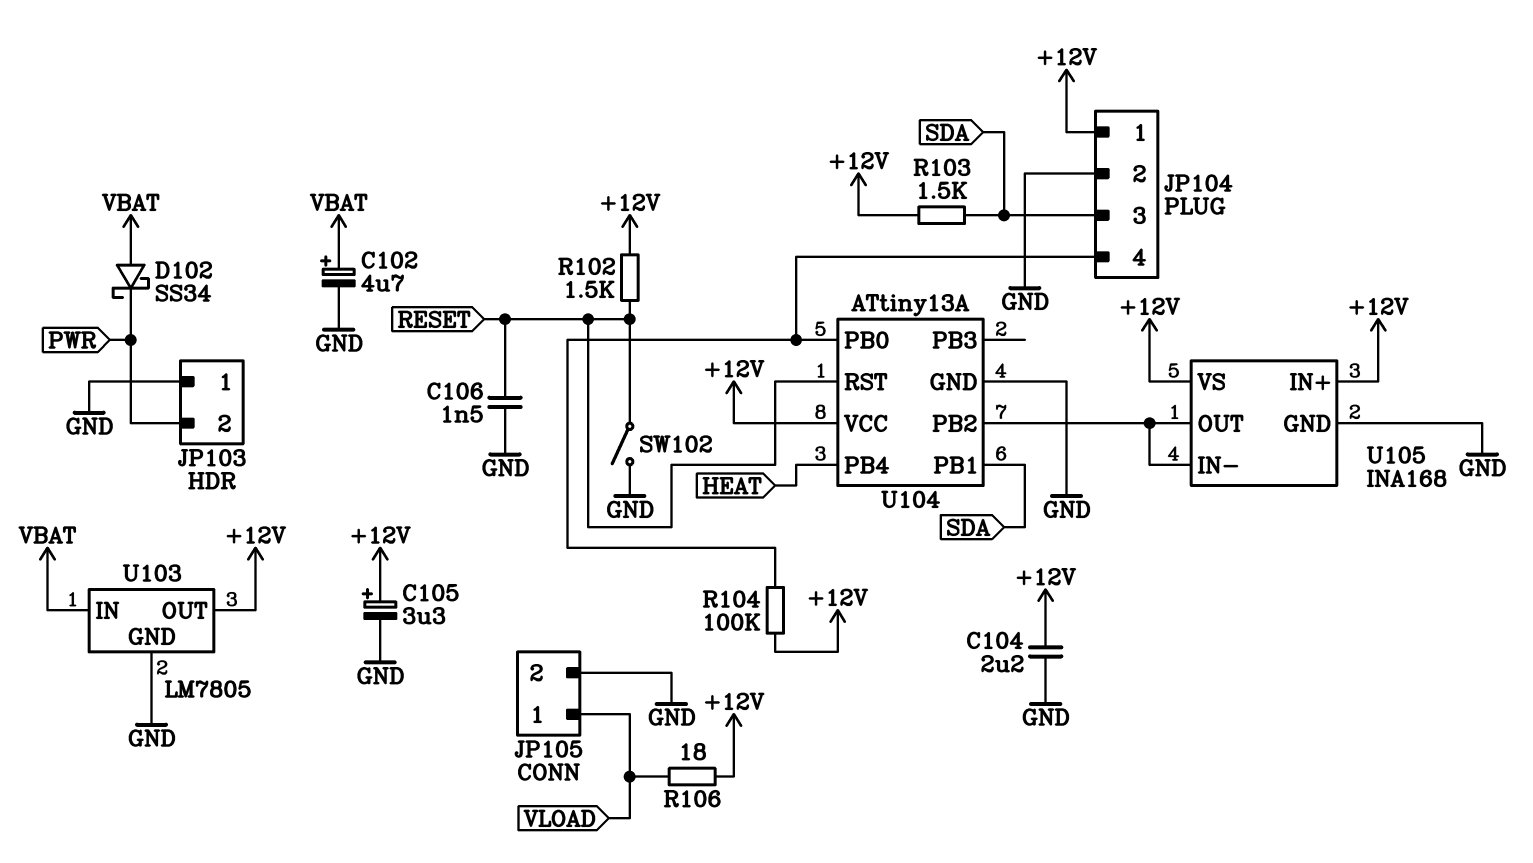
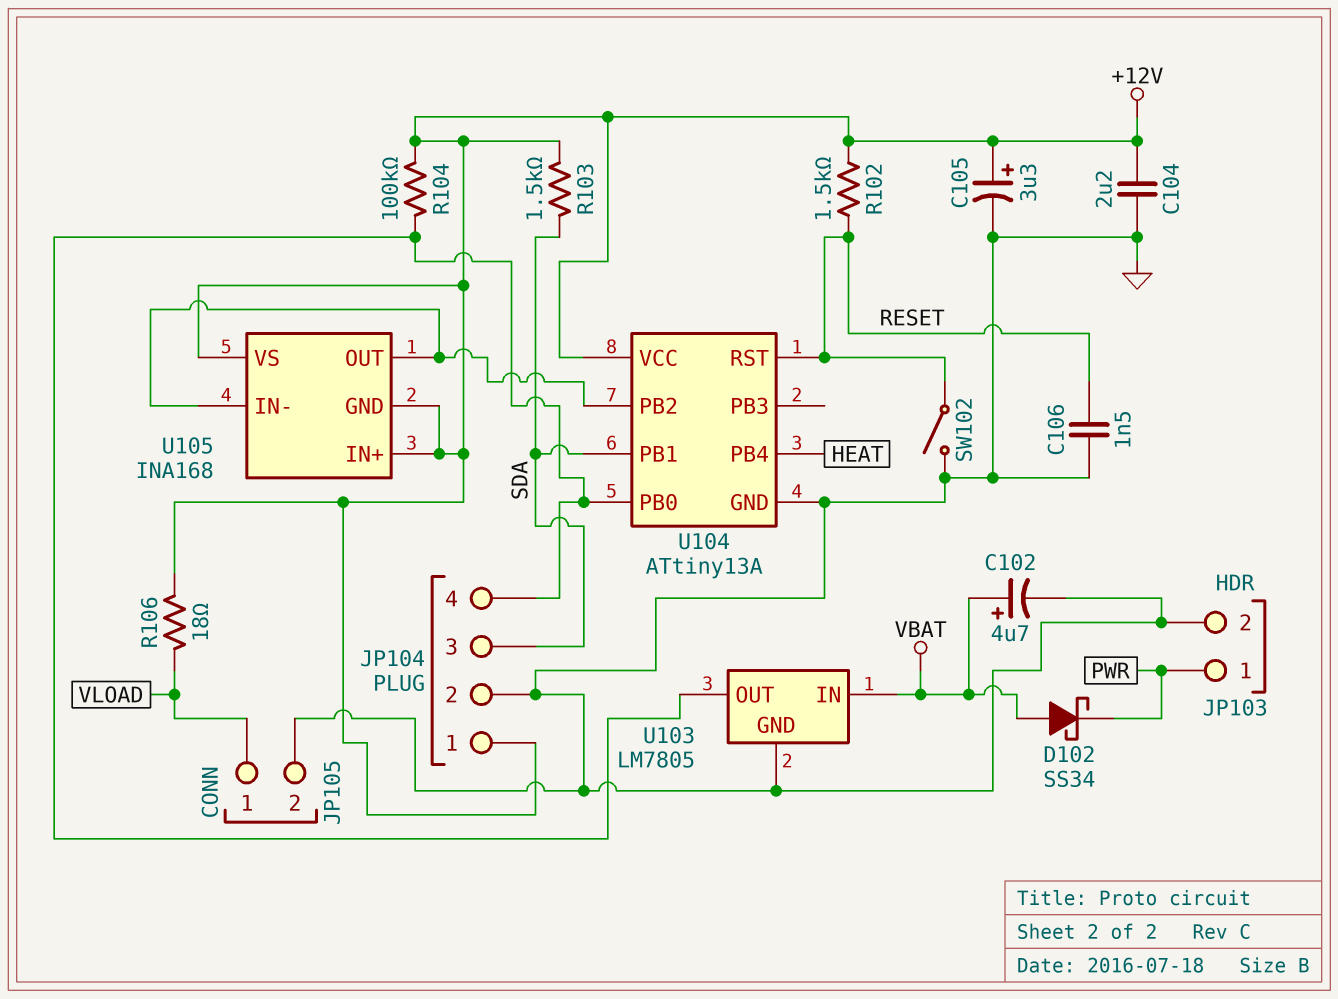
JP103 pin 1: GND -> PWR
JP103 pin 2: PWR -> GND
U103 pin OUT: +12V -> JP104/4
U105 pin GND: GND -> +12V

